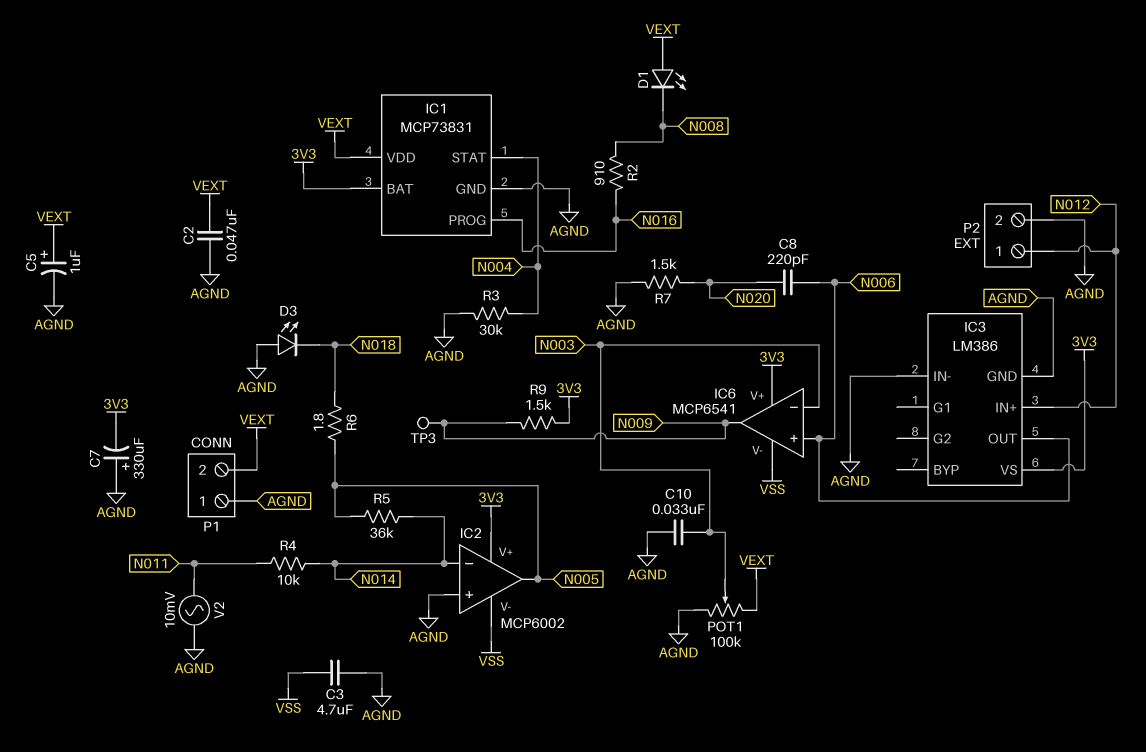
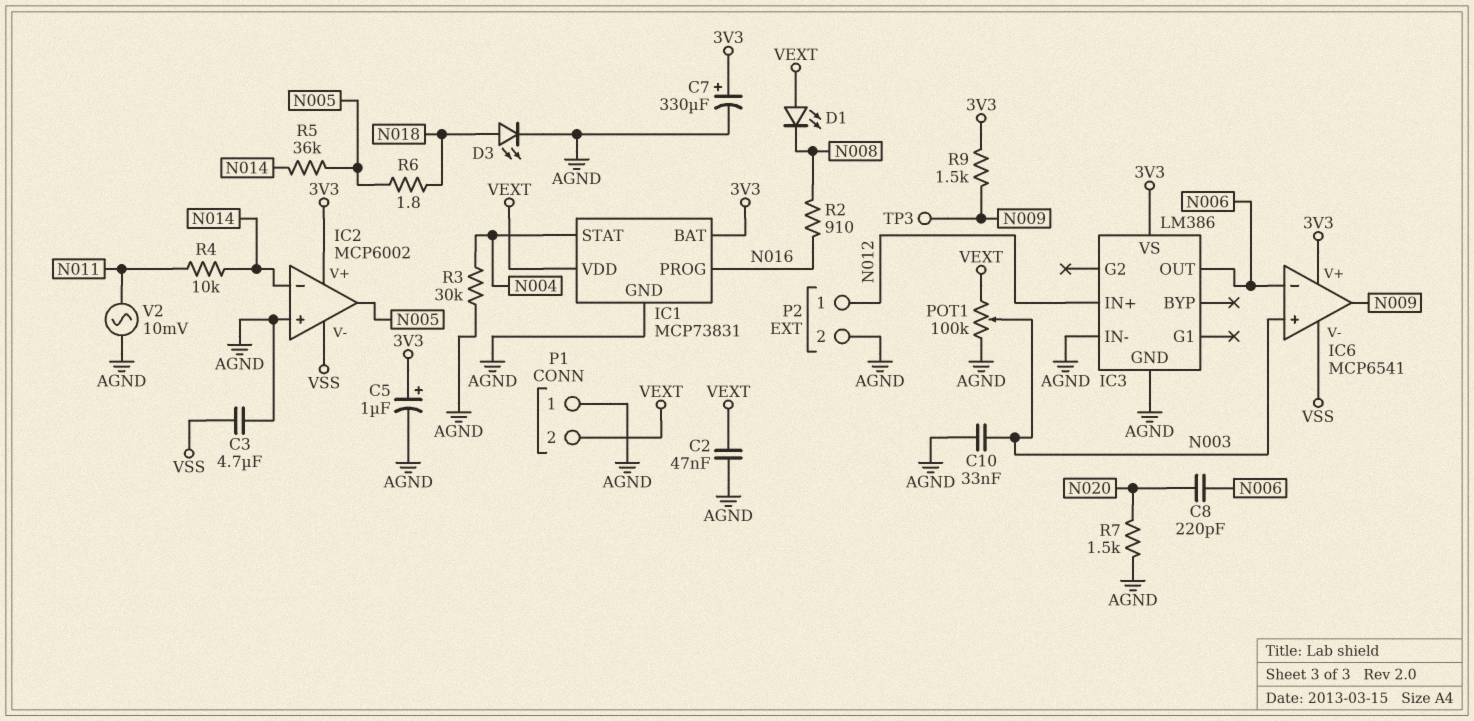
C5: 1uF (plus VEXT, minus AGND) -> 1uF (plus 3V3, minus AGND)
C7: 330uF (plus AGND, minus 3V3) -> 330uF (plus 3V3, minus AGND)
D3: LED (A AGND, K N018) -> LED (A N018, K AGND)
IC6 pin in+: N006 -> N003
IC6 pin in-: N003 -> N006

